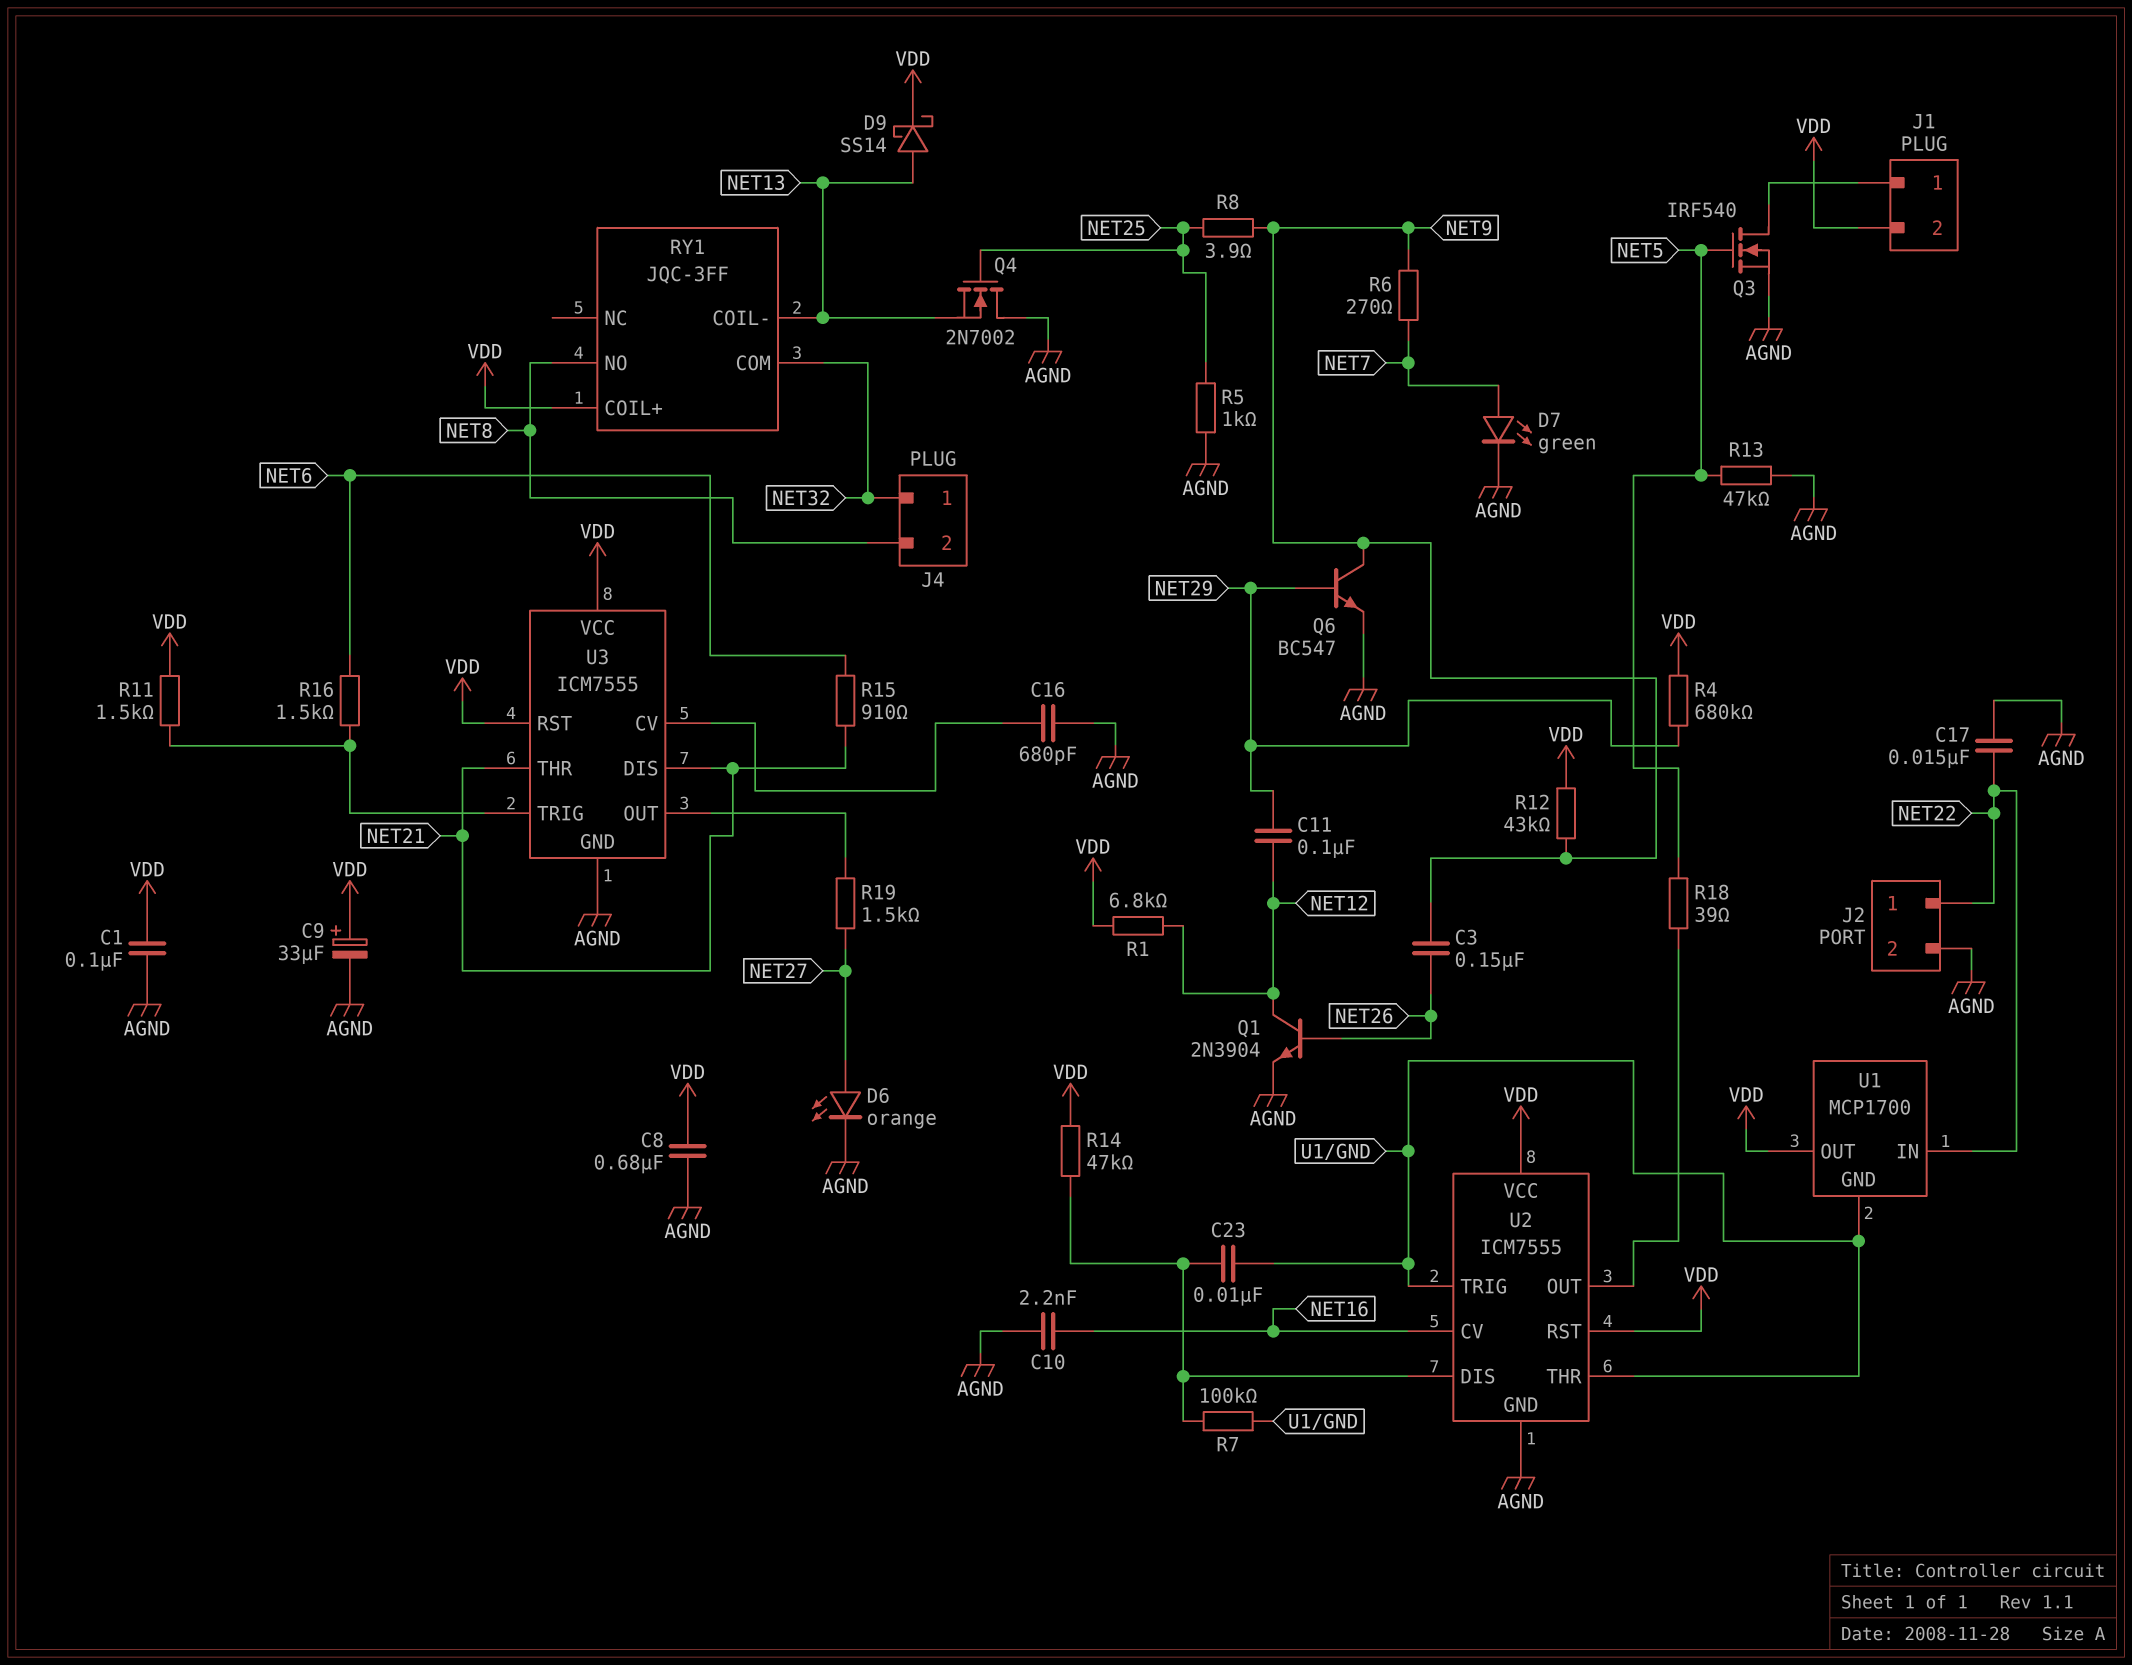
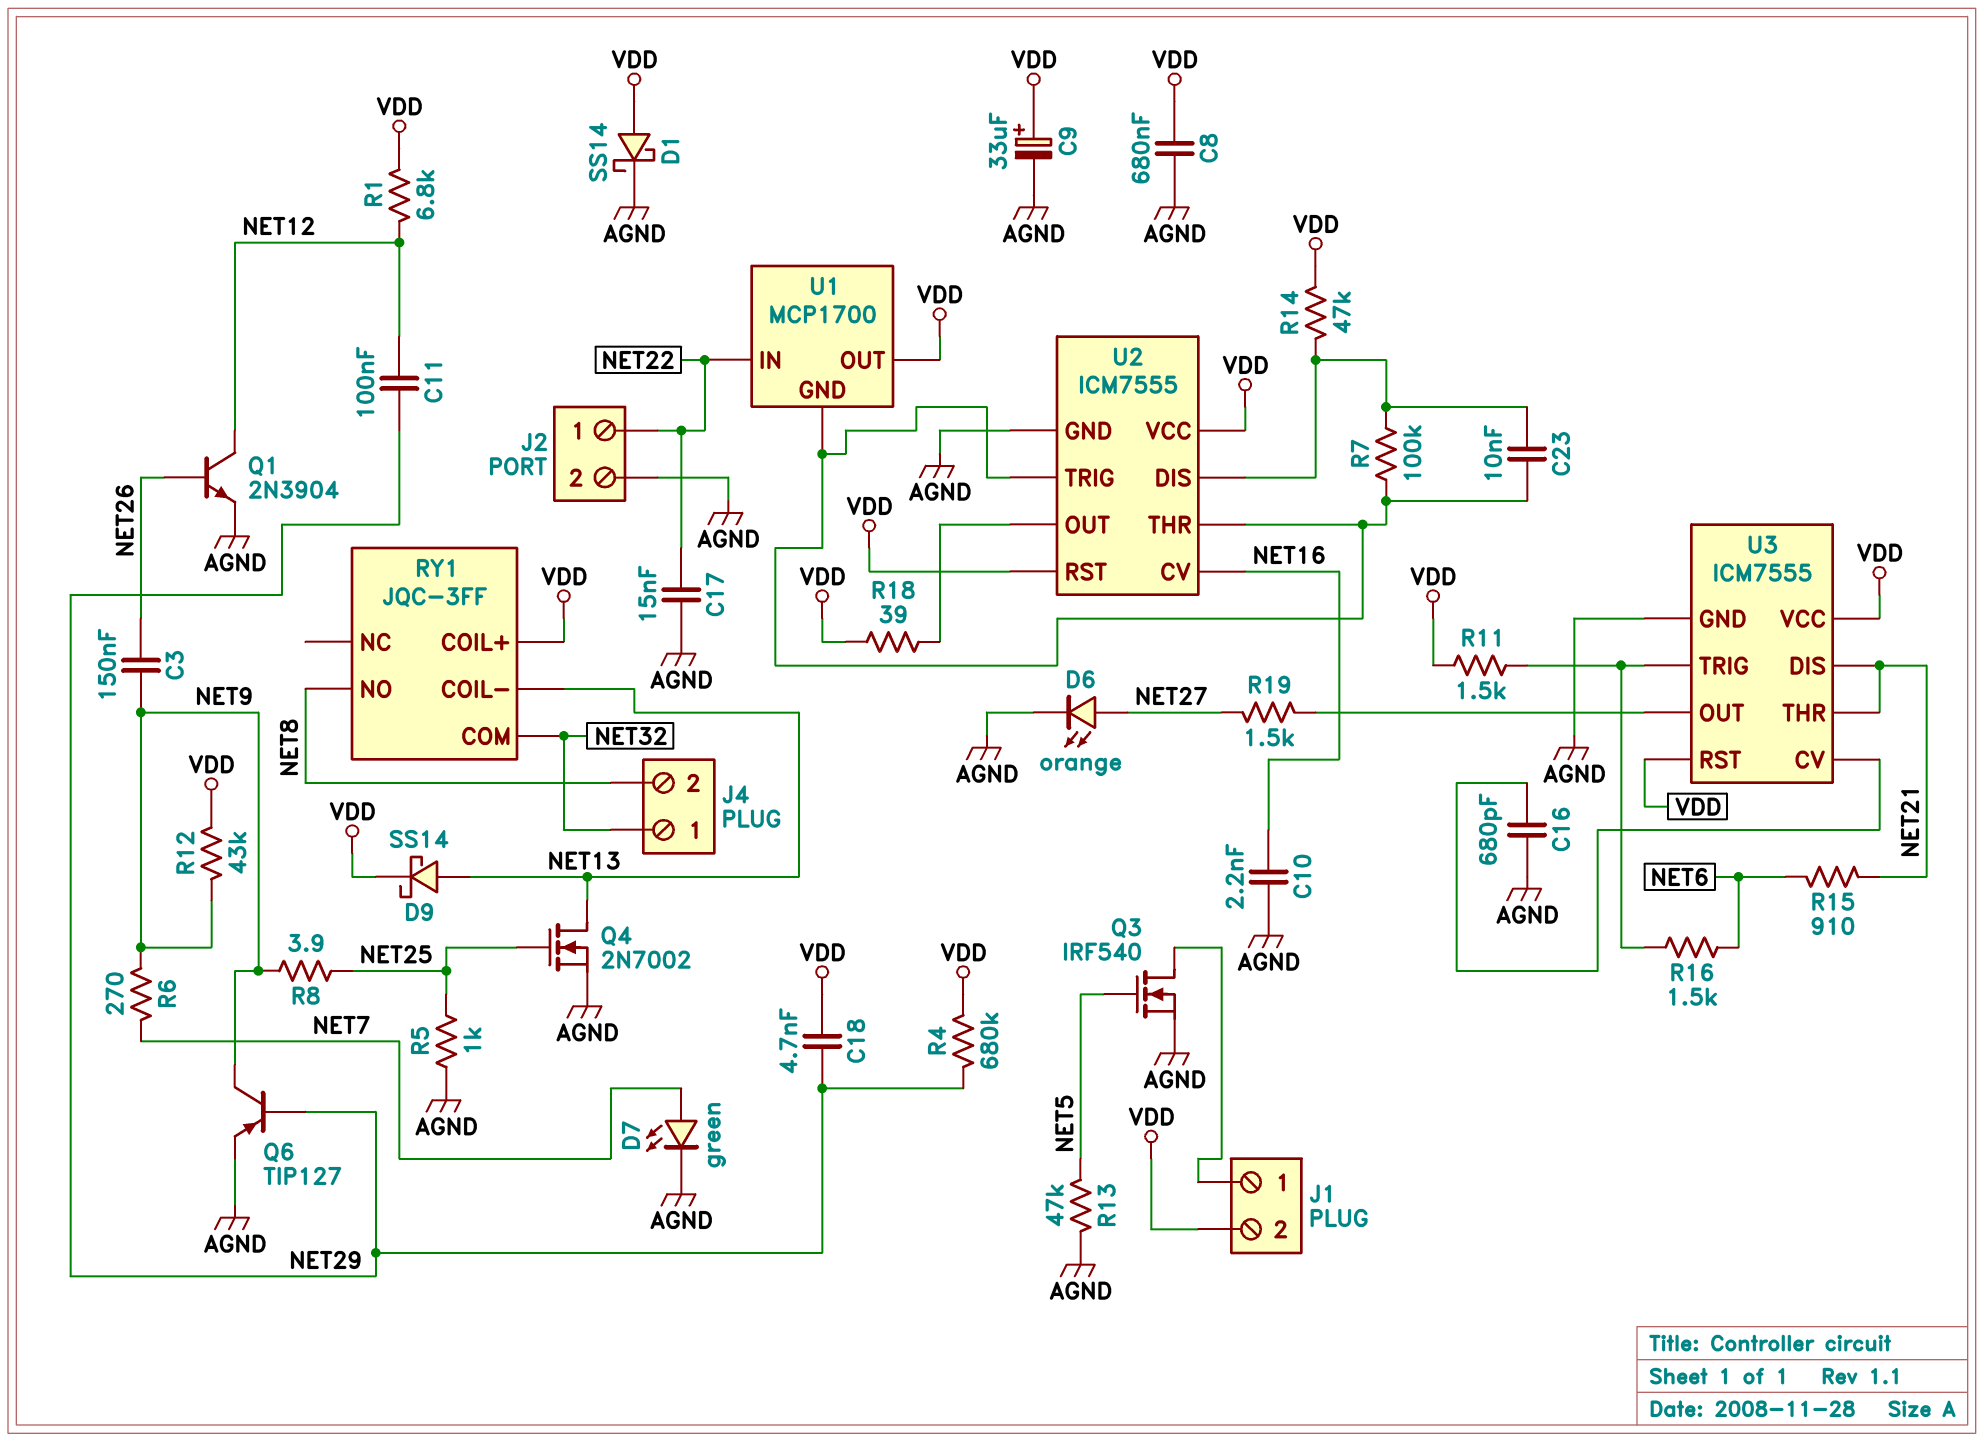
C1: 100nF (AGND, VDD) -> none
C18: none -> 4.7nF (NET29, VDD)
D1: none -> schottky SS14 (A VDD, K AGND)
Q4: NMOS 2N7002 (G NET25, D AGND, S NET13) -> NMOS 2N7002 (G NET25, D NET13, S AGND)
Q6: NPN BC547 (B NET29, C NET9, E AGND) -> PNP TIP127 (B NET29, C NET9, E AGND)
R18: 39 (NET5, U2/OUT) -> 39 (U2/OUT, VDD)

